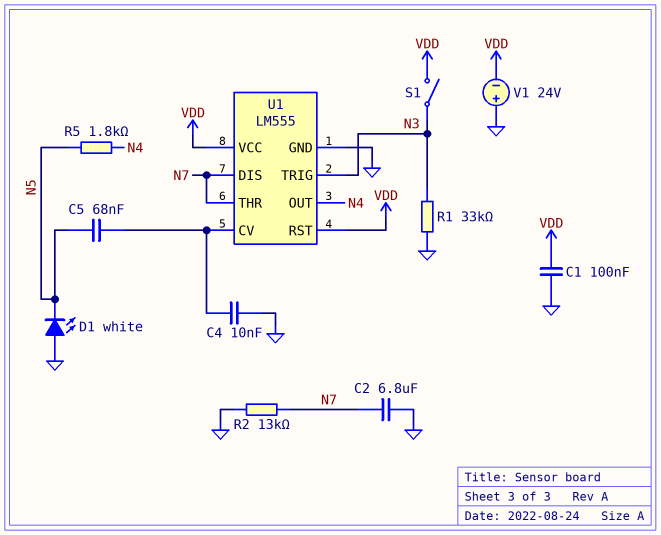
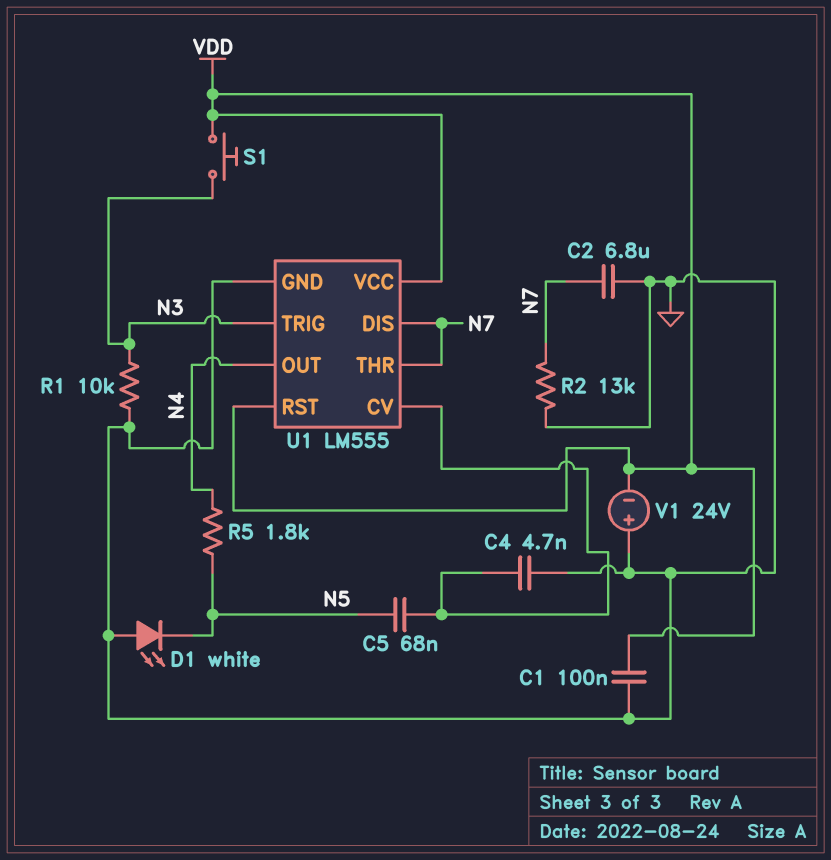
C4: 10nF (GND, U1/CV) -> 4.7nF (GND, U1/CV)
R1: 33k (GND, N3) -> 10k (GND, N3)
S1: switch (N3, VDD) -> button (N3, VDD)

